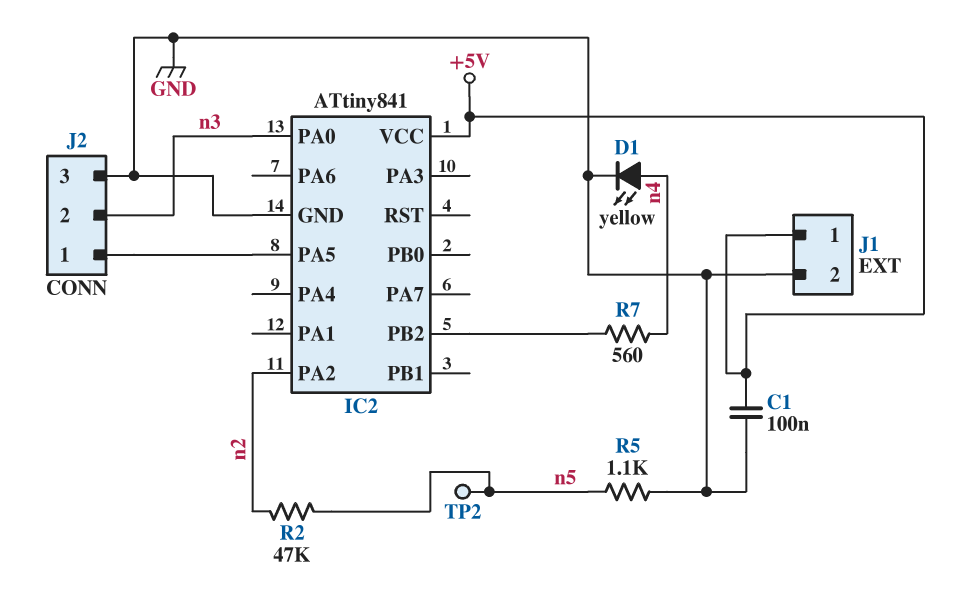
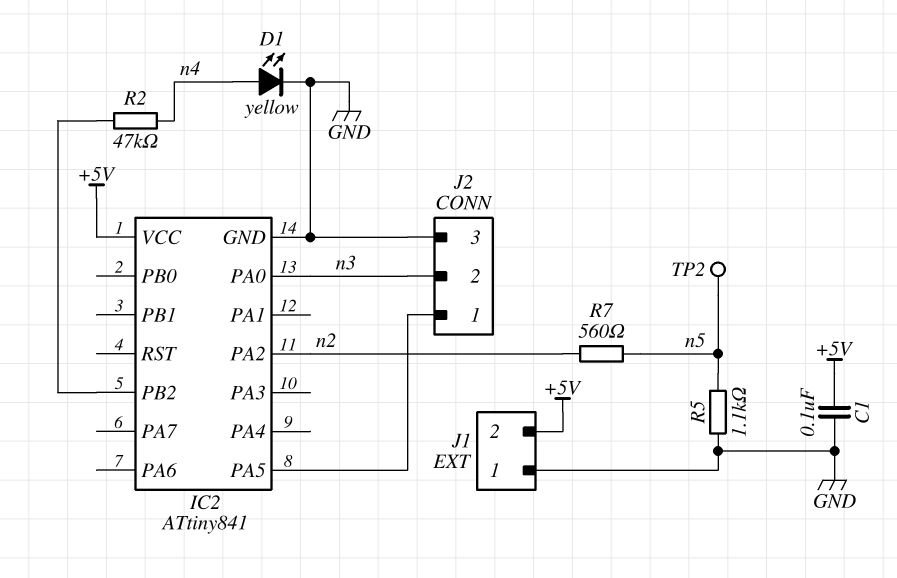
J1 pin 1: +5V -> GND
J1 pin 2: GND -> +5V
R2: 47k (n2, n5) -> 47k (IC2/PB2, n4)
R7: 560 (IC2/PB2, n4) -> 560 (n2, n5)

